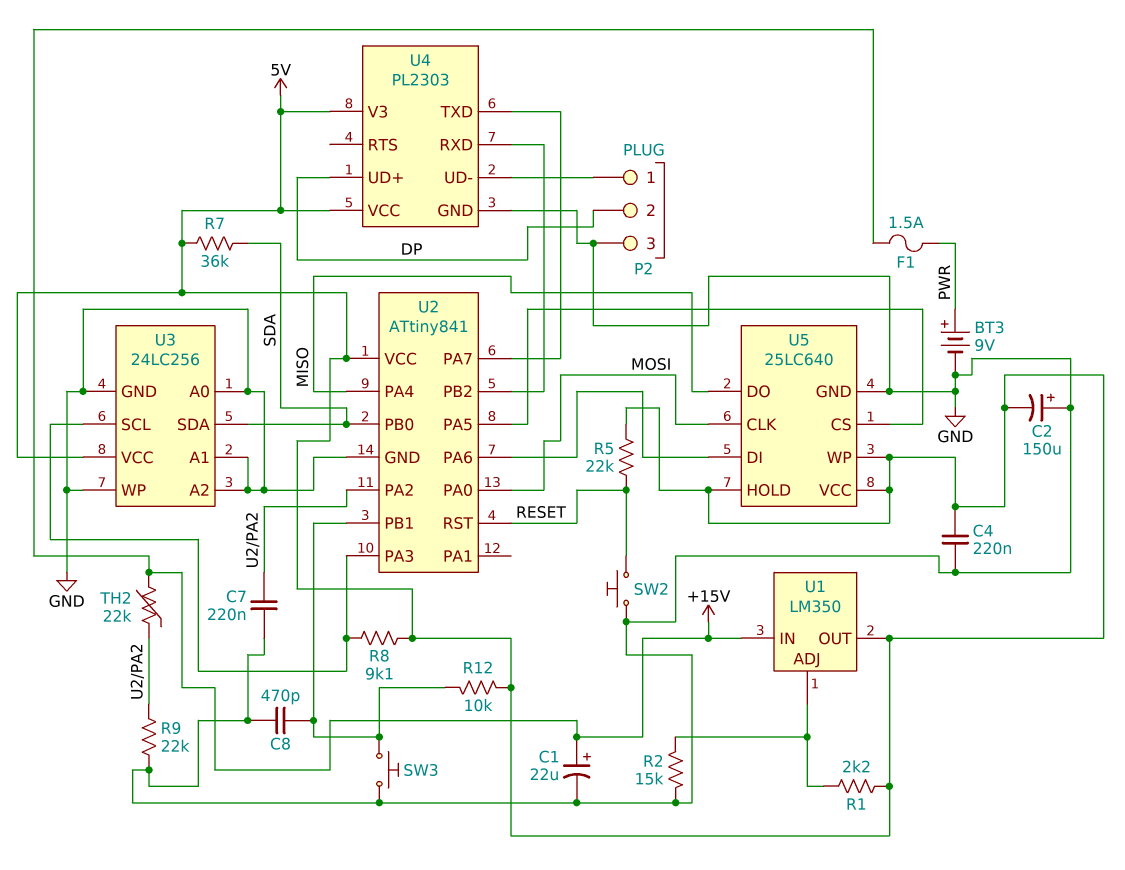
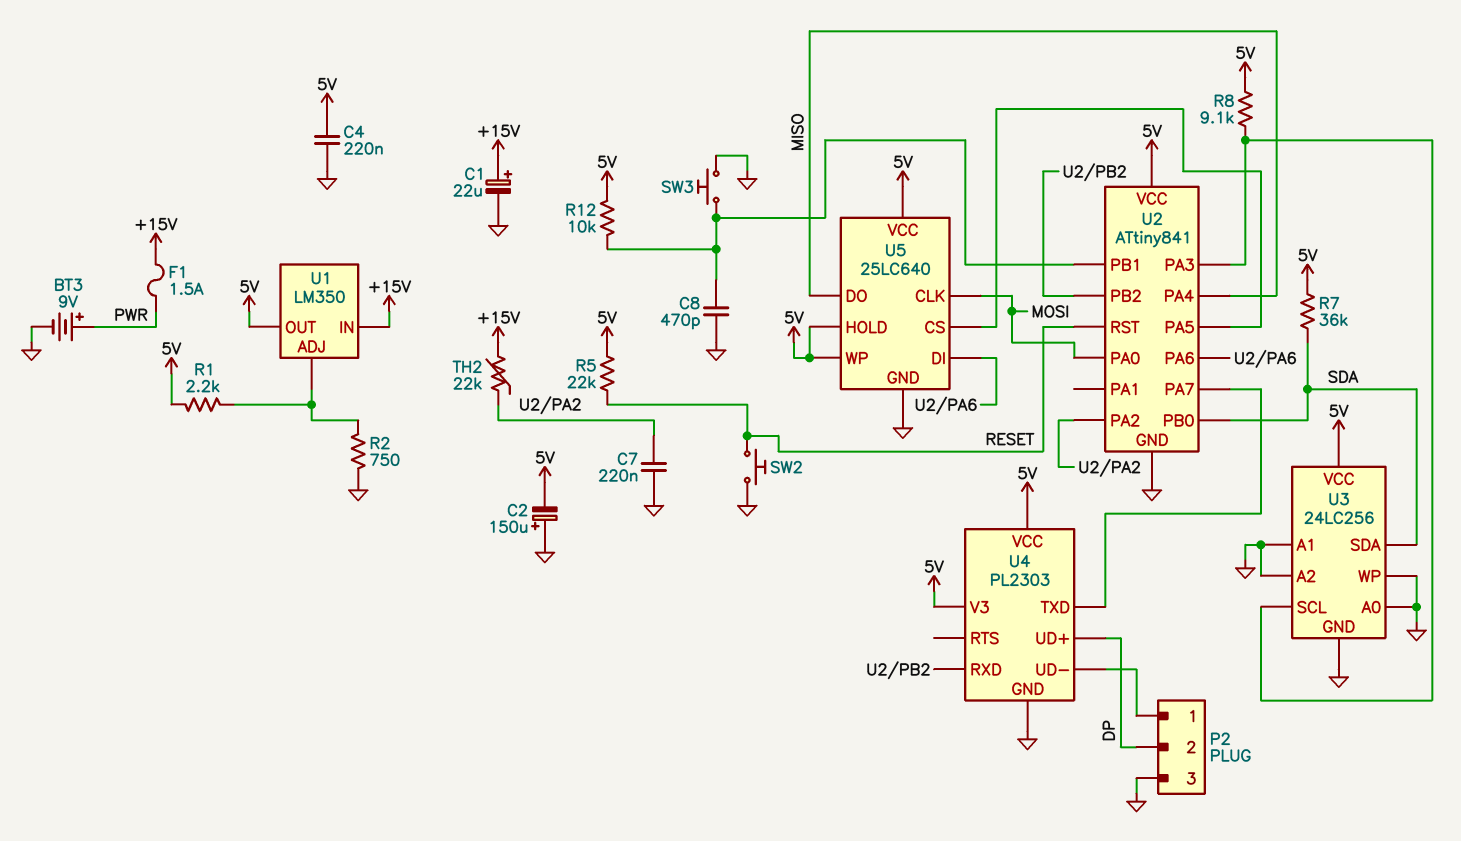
R2: 15k (GND, U1/ADJ) -> 750 (GND, U1/ADJ)
R9: 22k (GND, U2/PA2) -> none

